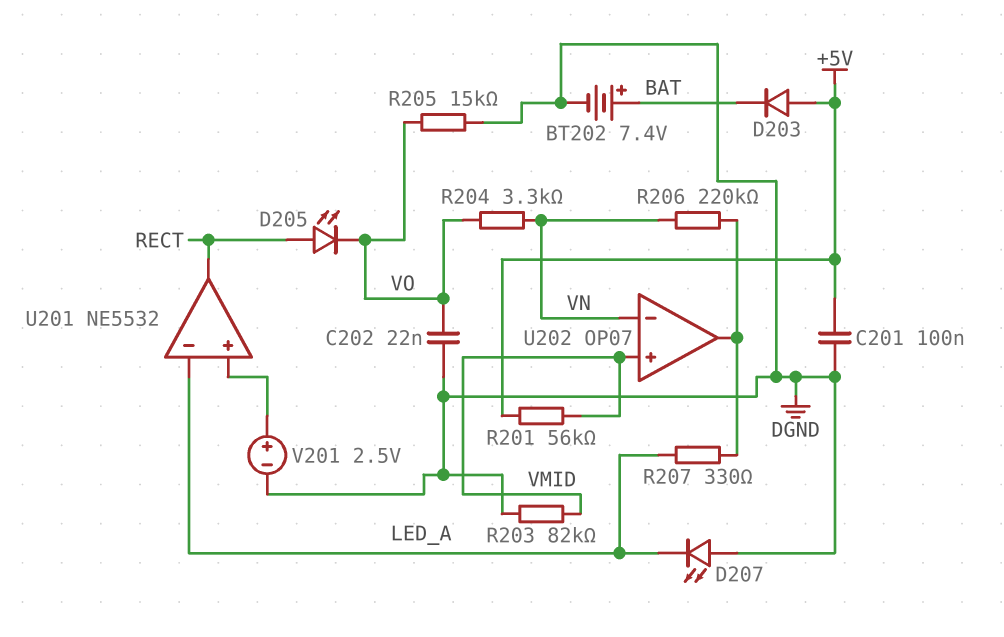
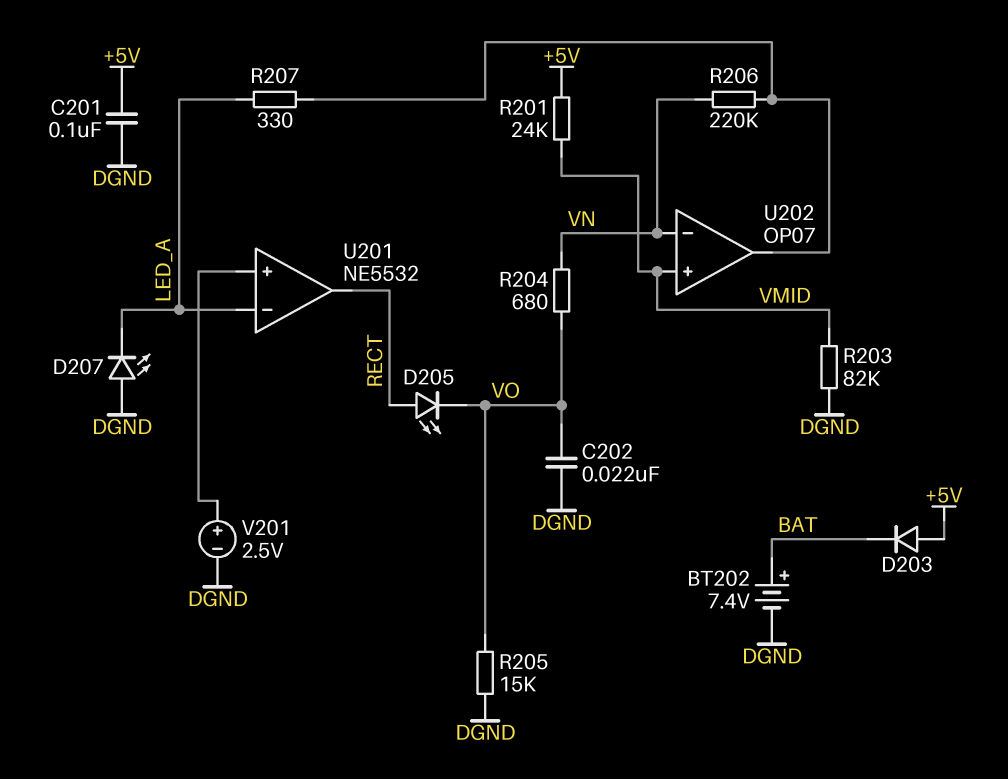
R201: 56k (+5V, VMID) -> 24k (+5V, VMID)
R204: 3.3k (VN, VO) -> 680 (VN, VO)

